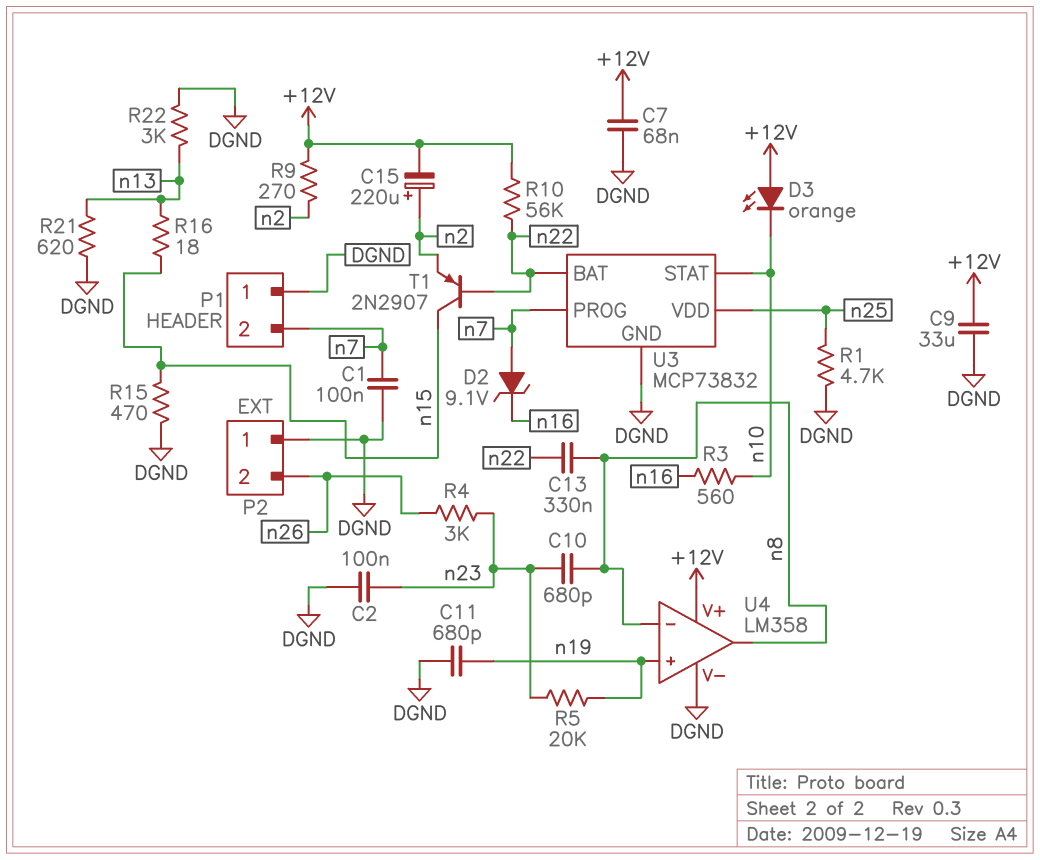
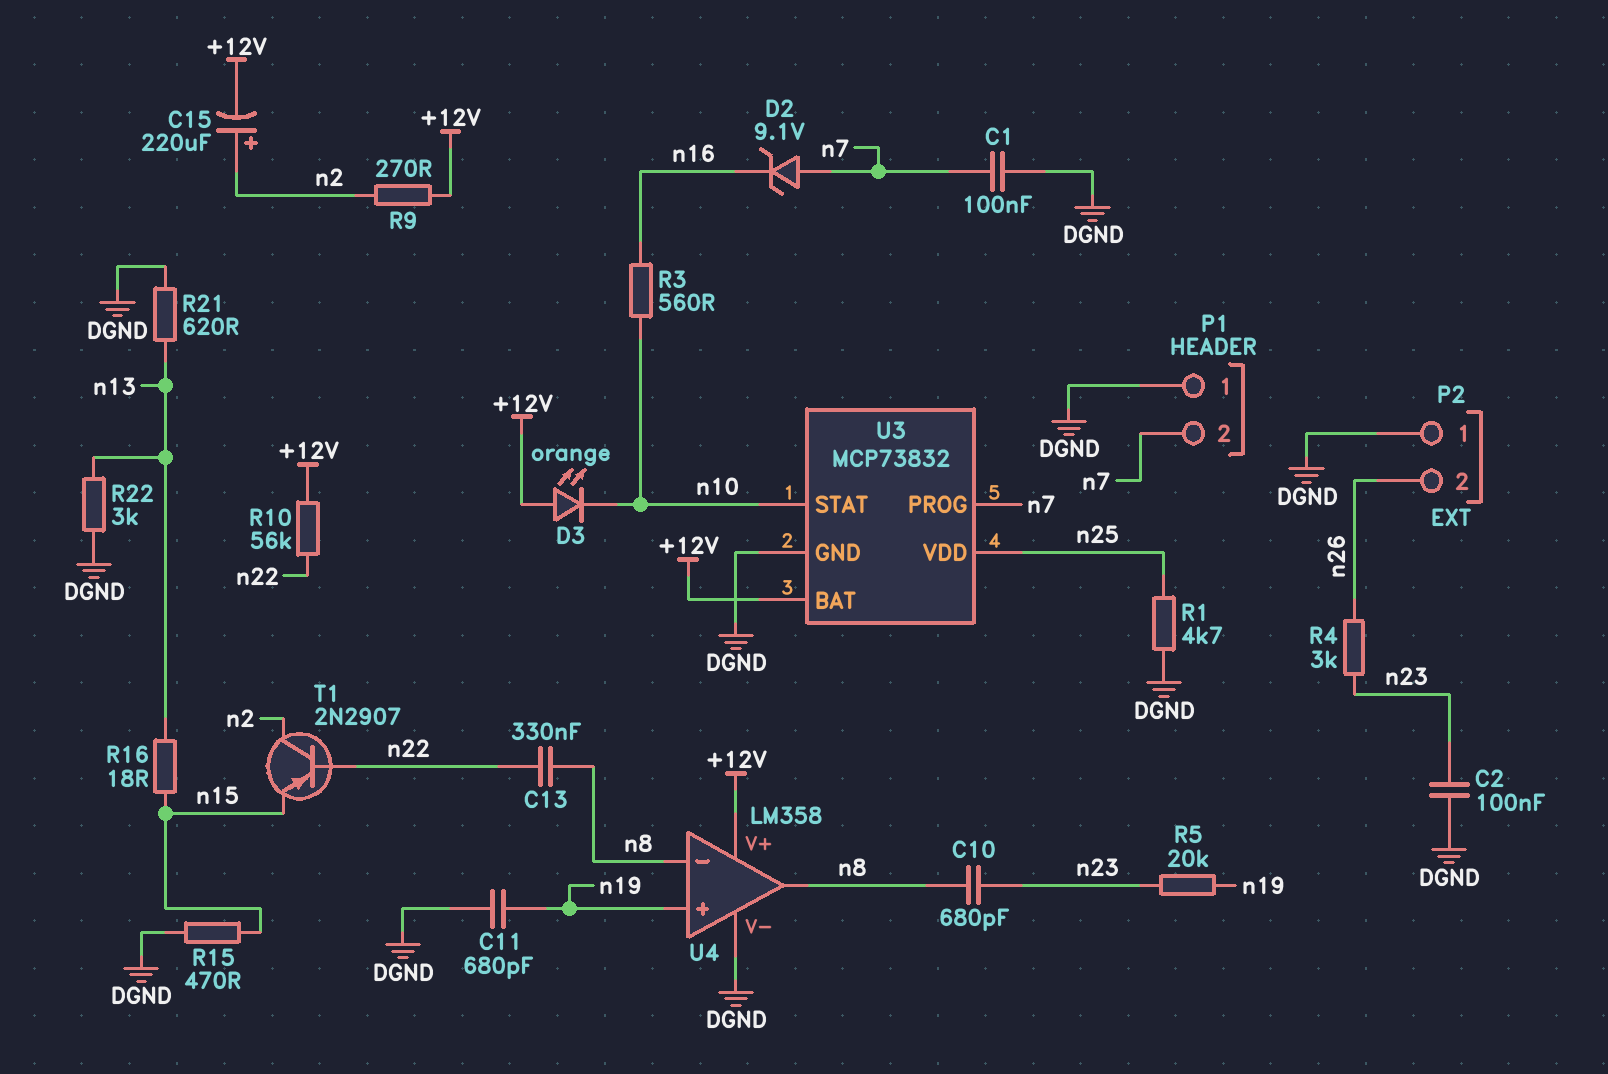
C7: 68nF (+12V, DGND) -> none
C9: 33uF (+12V, DGND) -> none
T1: PNP 2N2907 (B n22, C n15, E n2) -> PNP 2N2907 (B n22, C n2, E n15)
U3 pin BAT: n22 -> +12V

